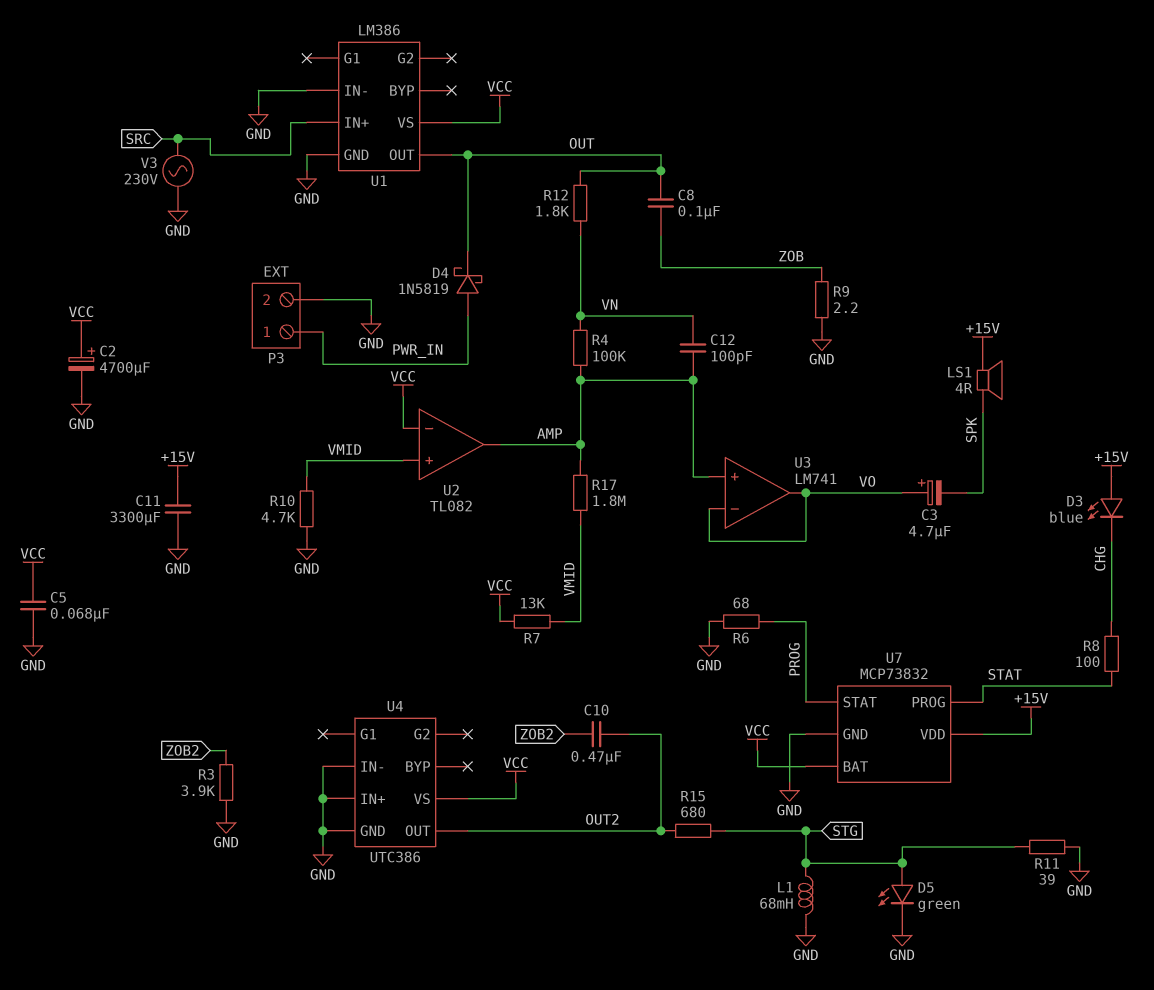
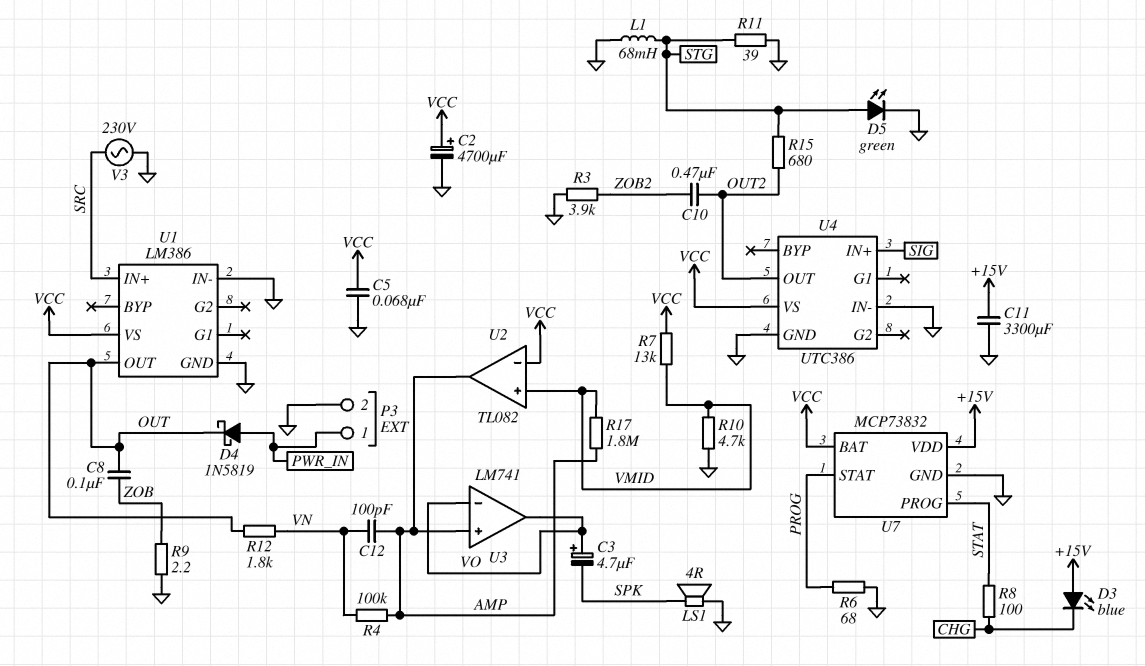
LS1: speaker 4R (+15V, SPK) -> speaker 4R (GND, SPK)
U4 pin IN+: GND -> SIG

